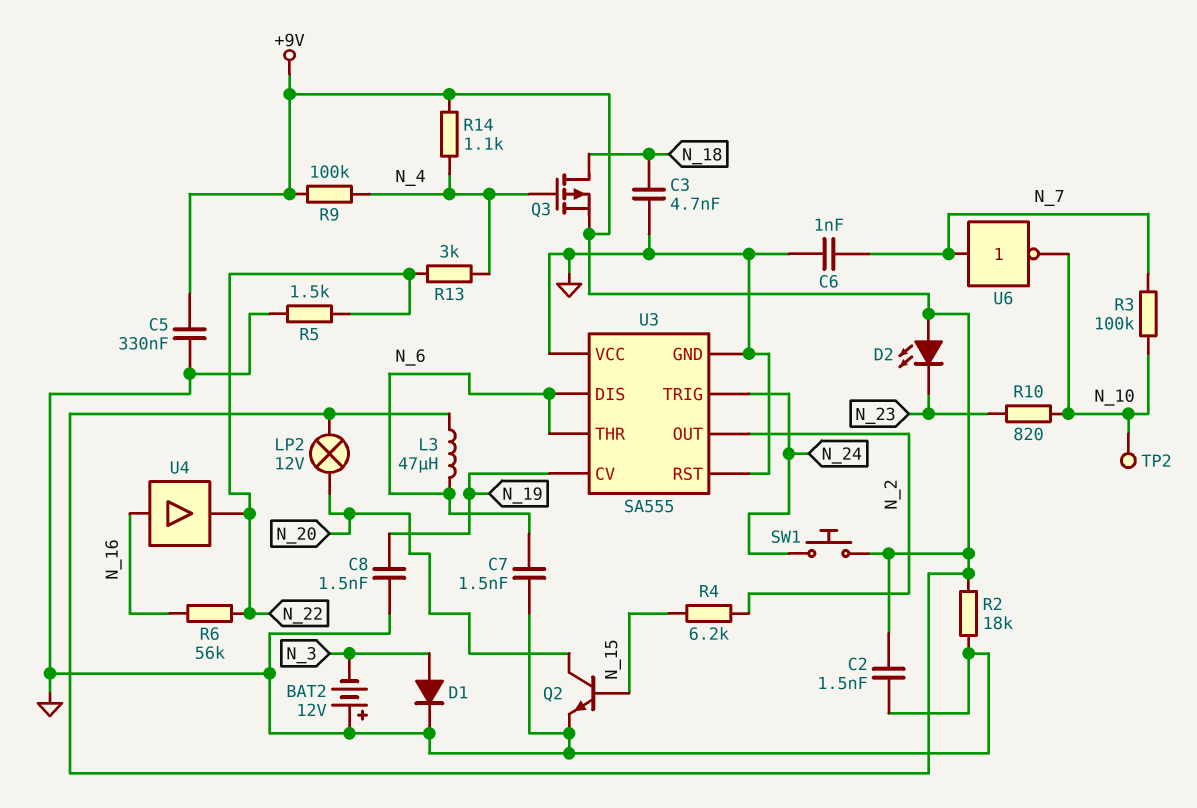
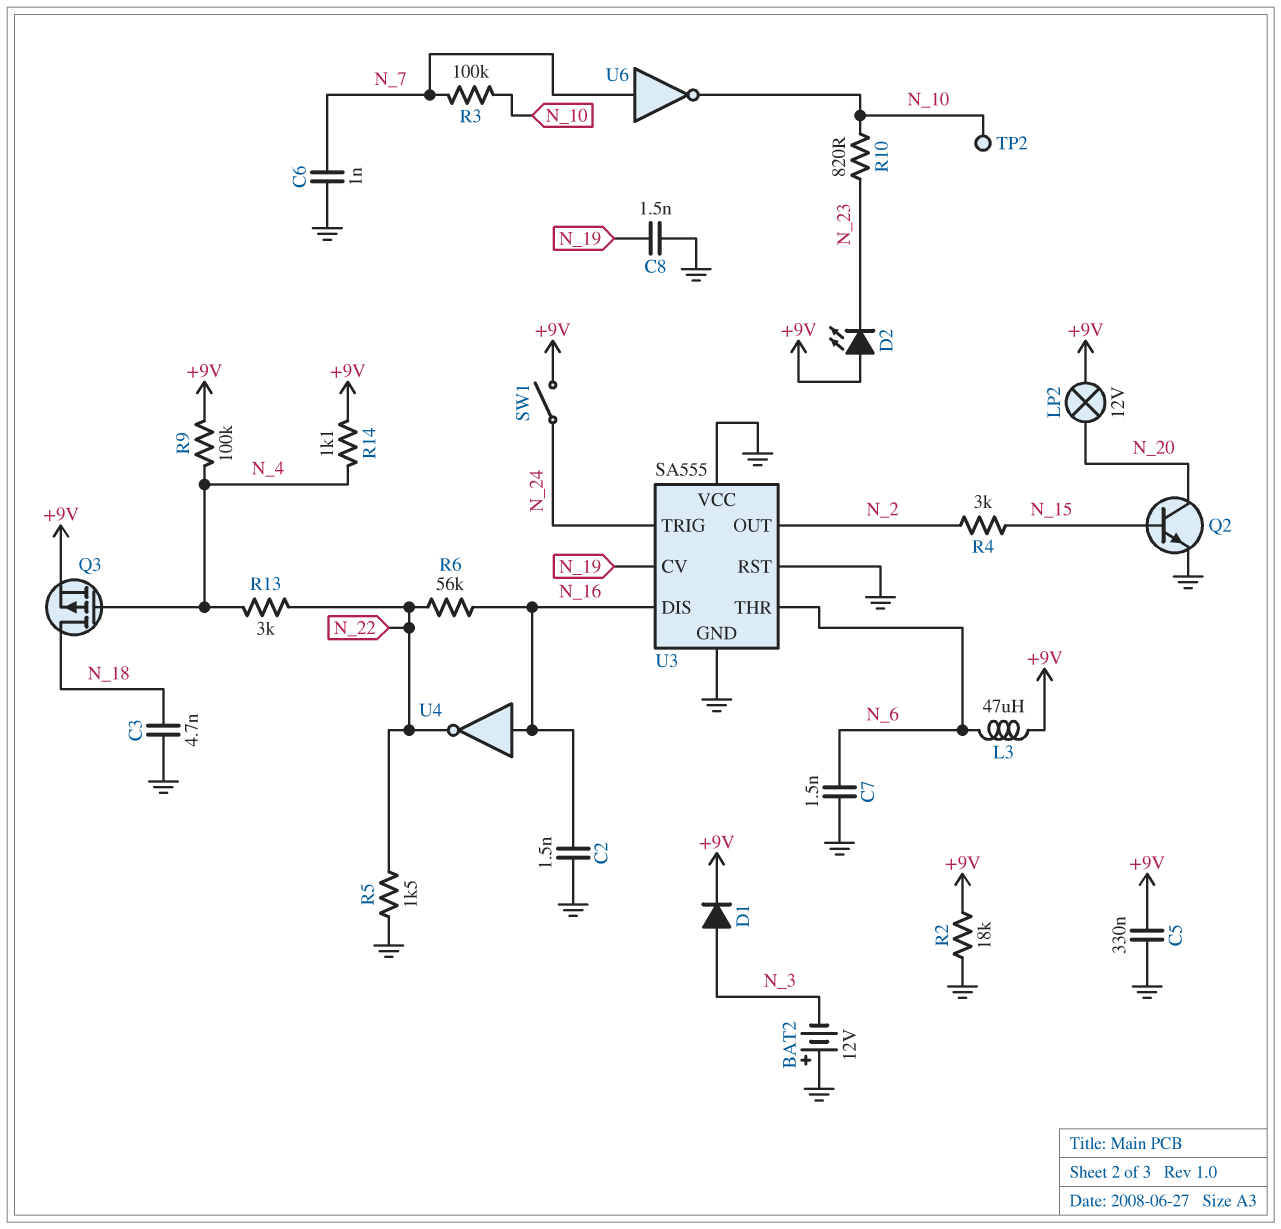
C2: 1.5nF (+9V, GND) -> 1.5nF (GND, N_16)
D1: diode (A N_3, K GND) -> diode (A N_3, K +9V)
R4: 6.2k (N_2, N_15) -> 3k (N_2, N_15)
SW1: button (+9V, N_24) -> switch (+9V, N_24)
U3 pin DIS: N_6 -> N_16
U4: buffer (in N_16, out N_22) -> NOT (in N_16, out N_22)

